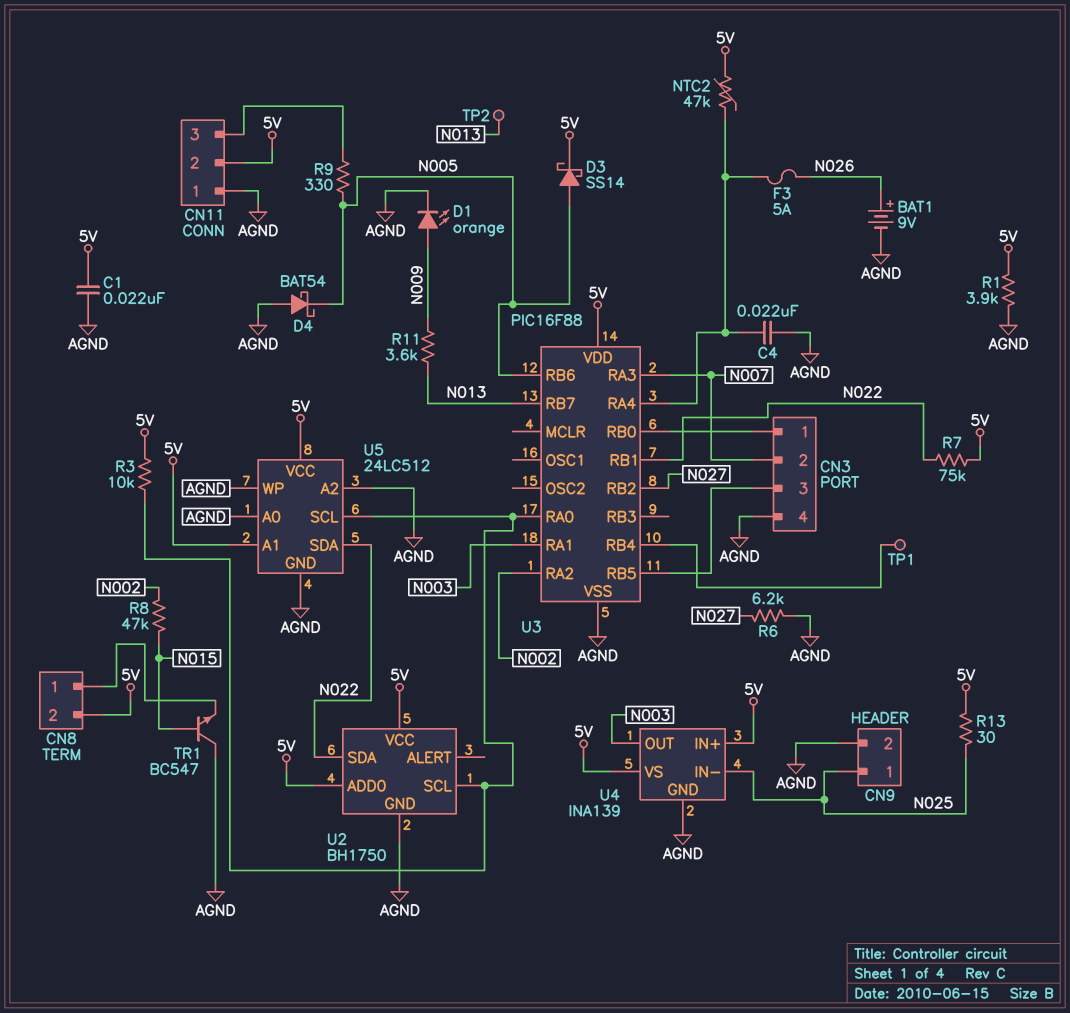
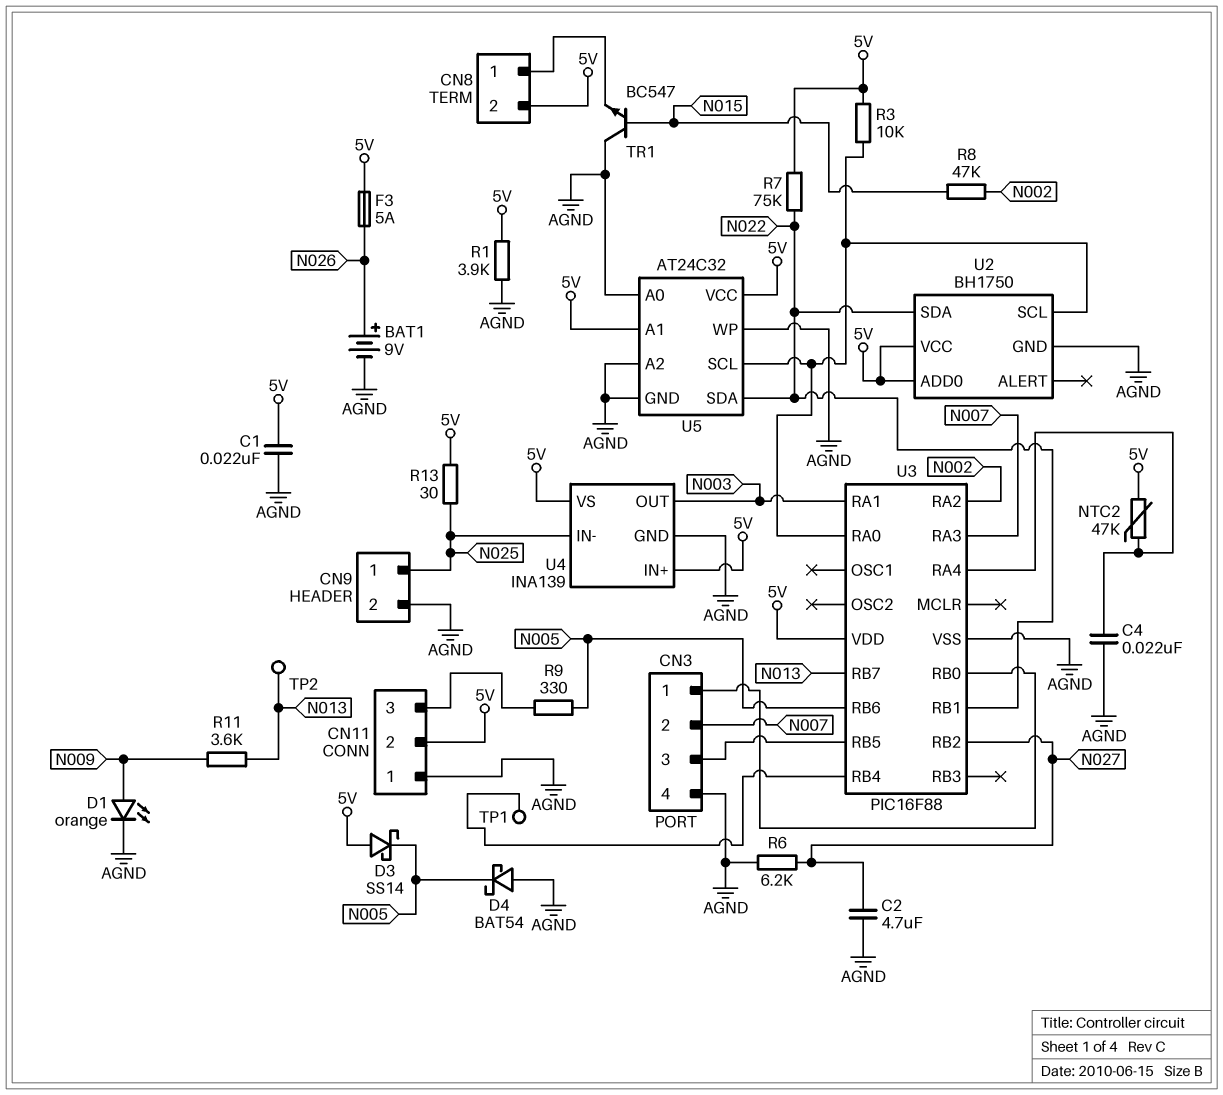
C2: none -> 4.7uF (AGND, N027)
D3: schottky SS14 (A N005, K 5V) -> schottky SS14 (A 5V, K N005)
F3: 5A (N026, U3/RA4) -> 5A (5V, N026)
U5: 24LC512 -> AT24C32

